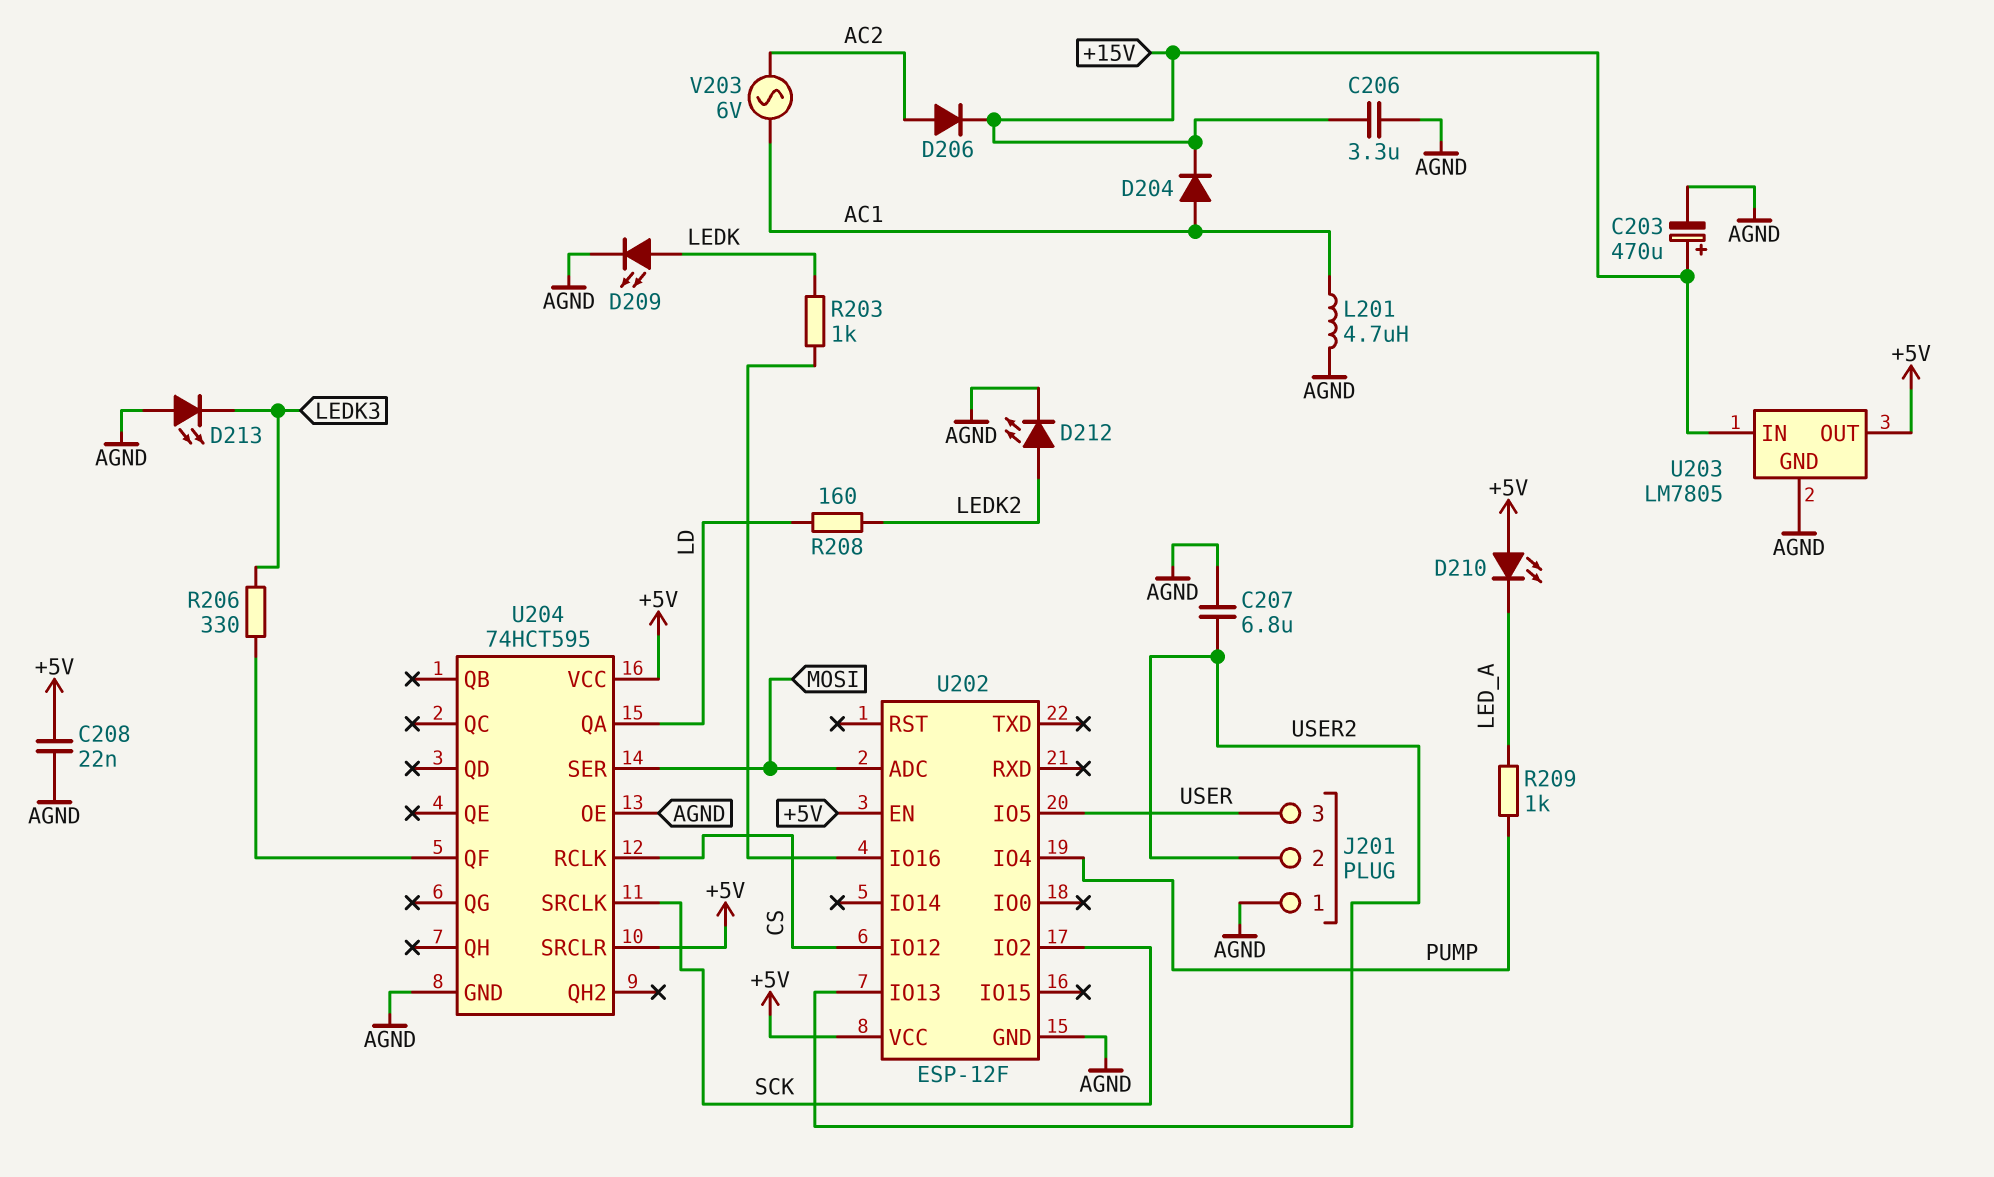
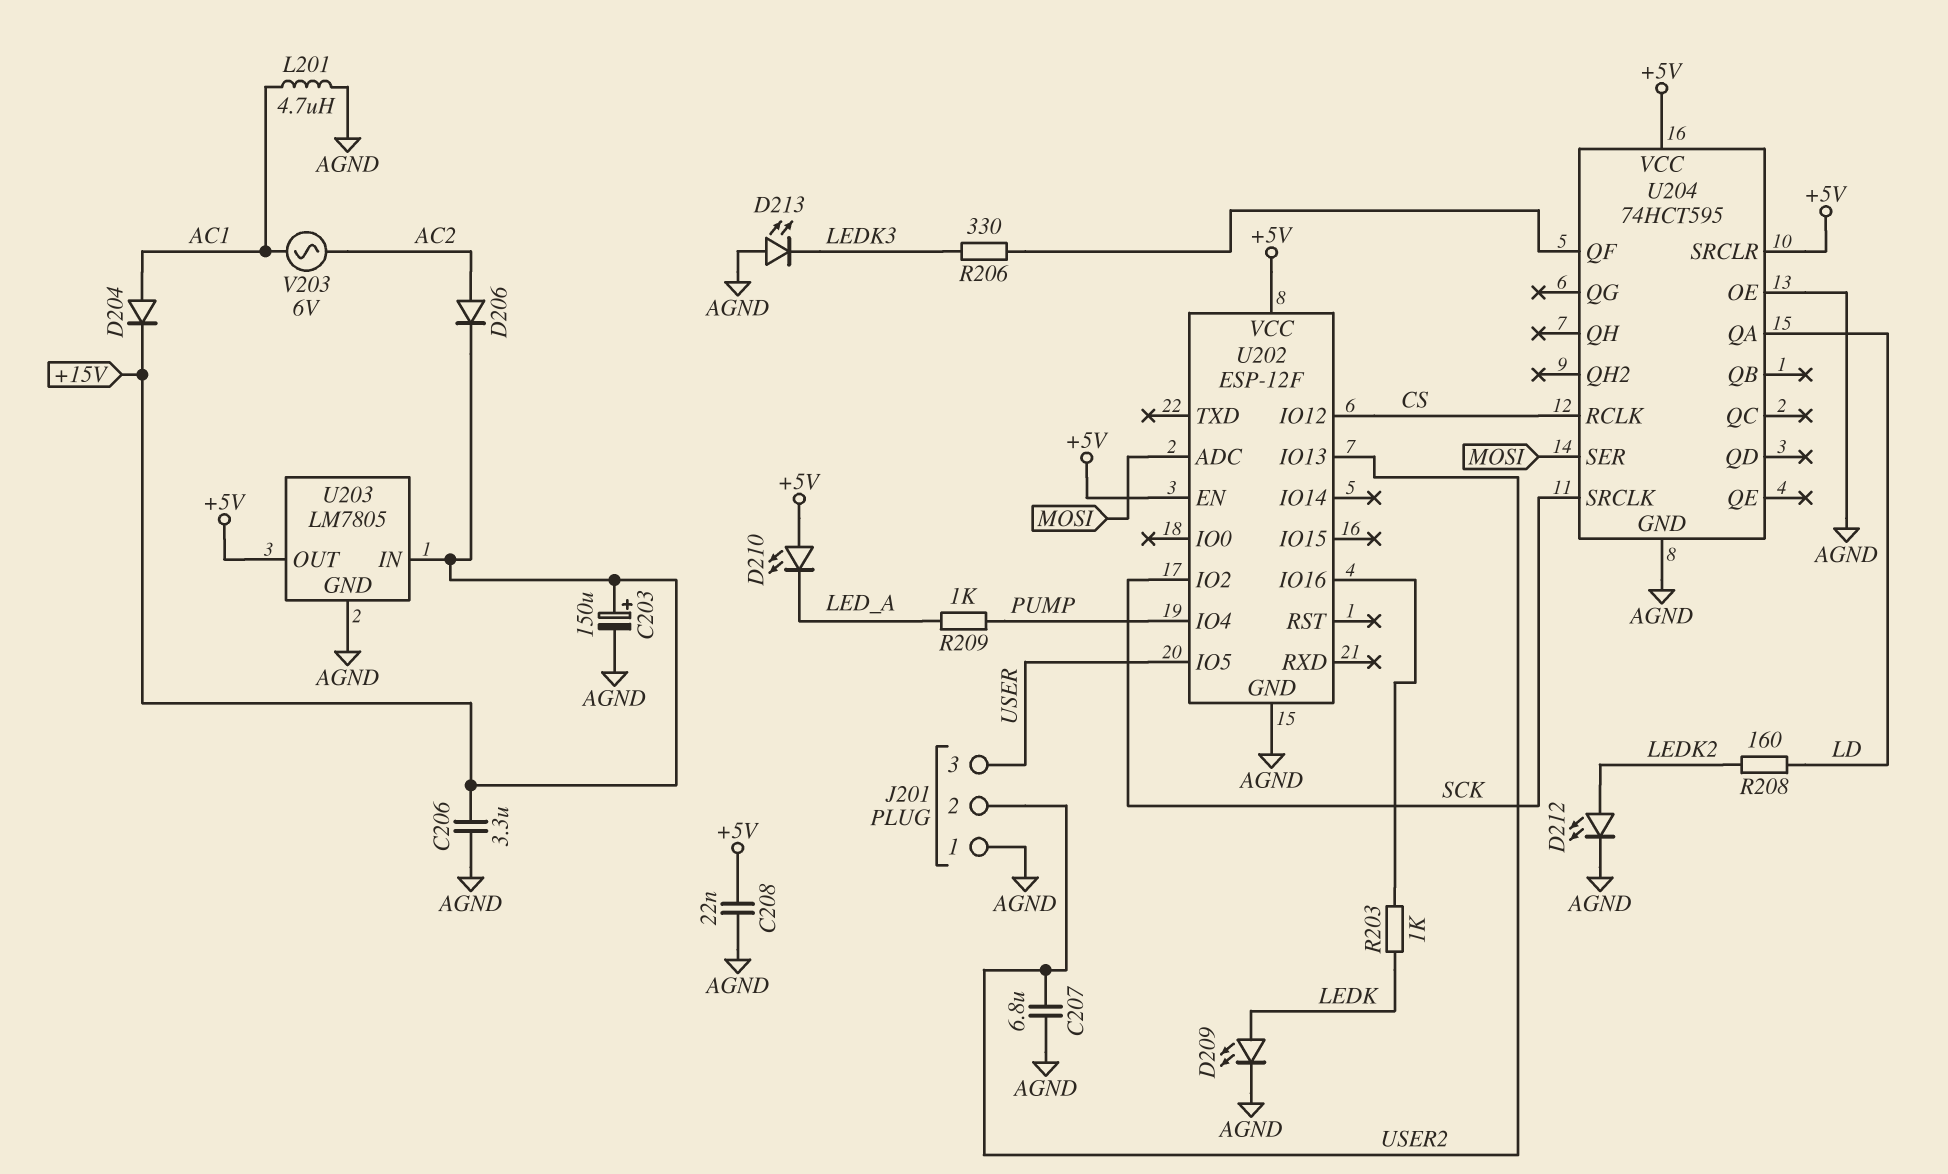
C203: 470uF (plus +15V, minus AGND) -> 150uF (plus +15V, minus AGND)

